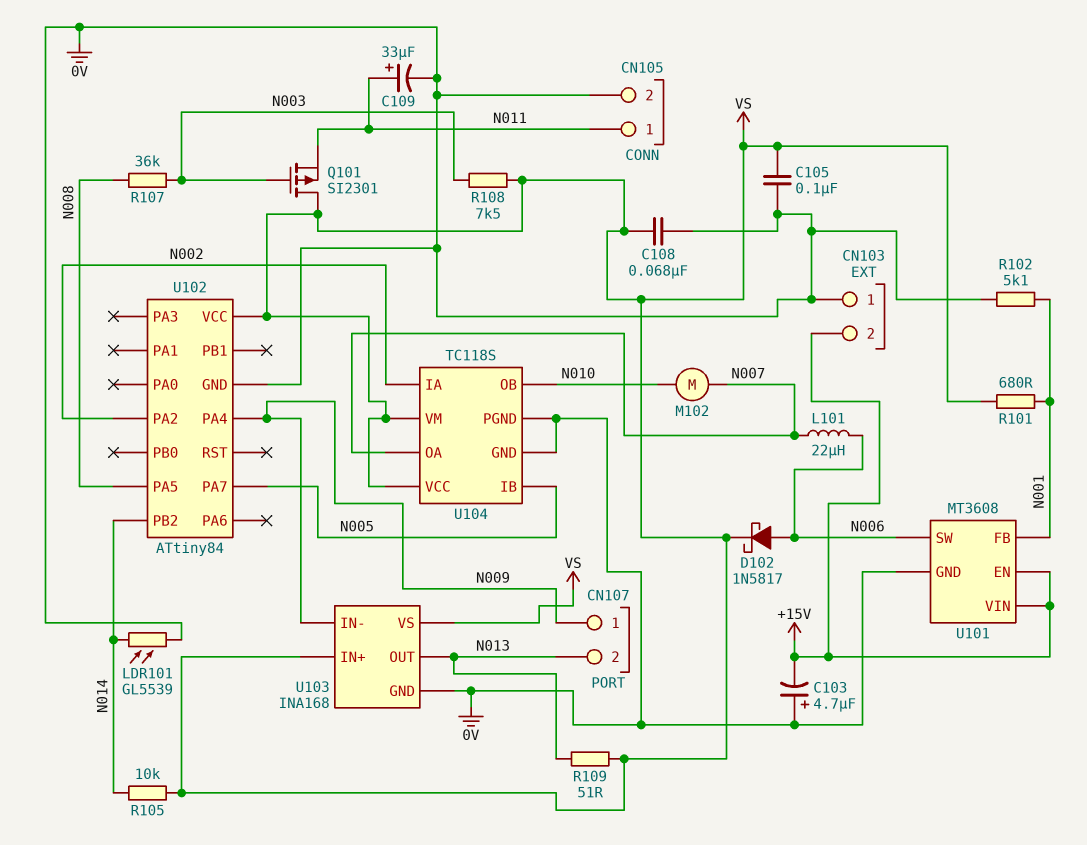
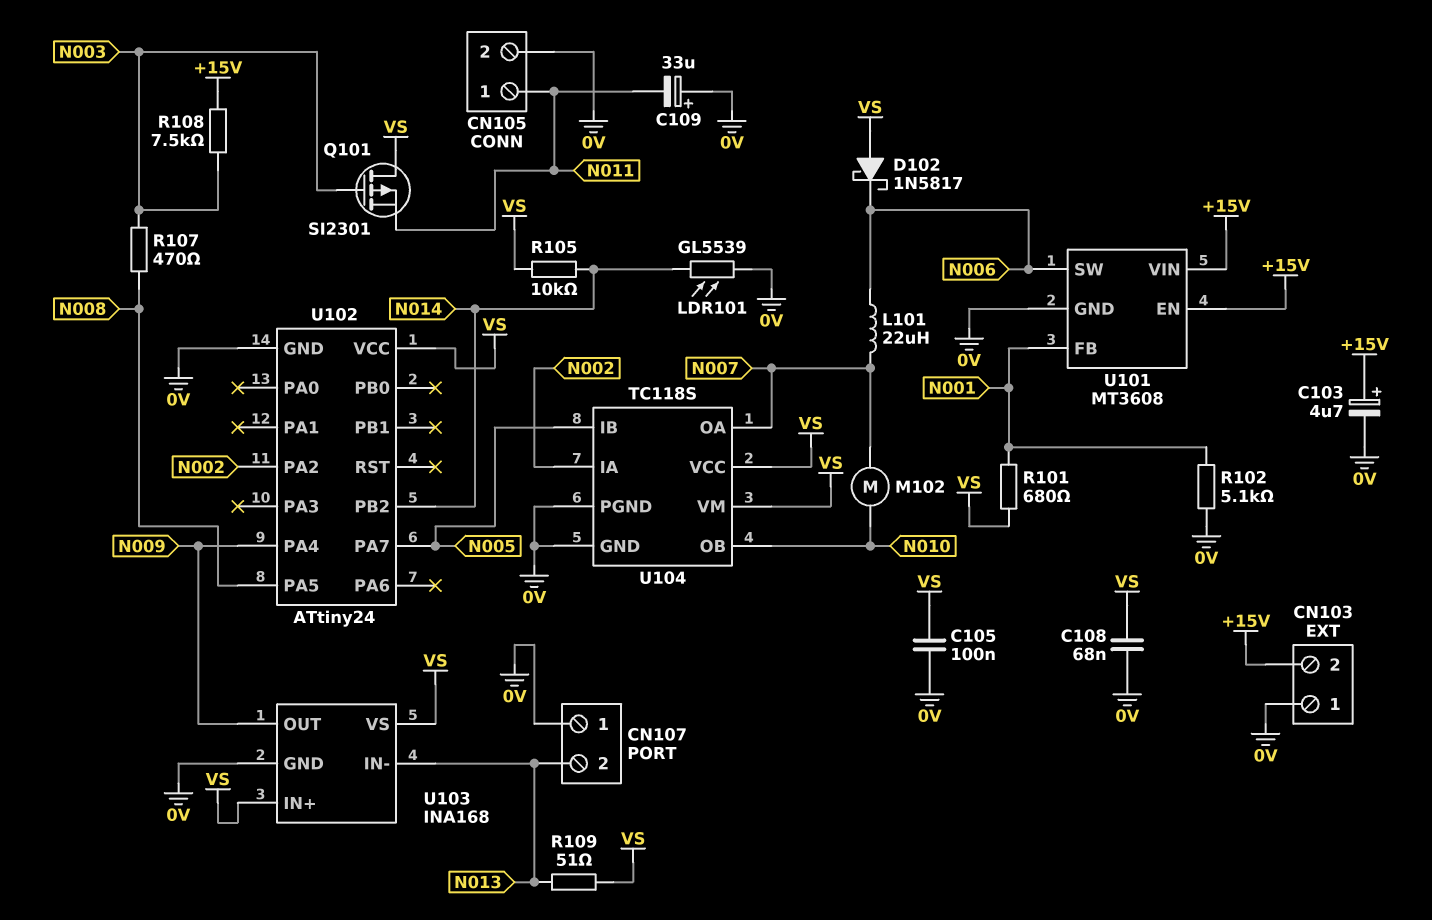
C103: 4.7uF (plus 0V, minus +15V) -> 4.7uF (plus +15V, minus 0V)
C109: 33uF (plus N011, minus 0V) -> 33uF (plus 0V, minus N011)
CN107 pin 1: N009 -> 0V
D102: schottky 1N5817 (A N006, K VS) -> schottky 1N5817 (A VS, K N006)
R107: 36k (N003, N008) -> 470 (N003, N008)
R108: 7.5k (N003, VS) -> 7.5k (+15V, N003)
U102: ATtiny84 -> ATtiny24
U103 pin IN-: N009 -> N013
U103 pin OUT: N013 -> N009

